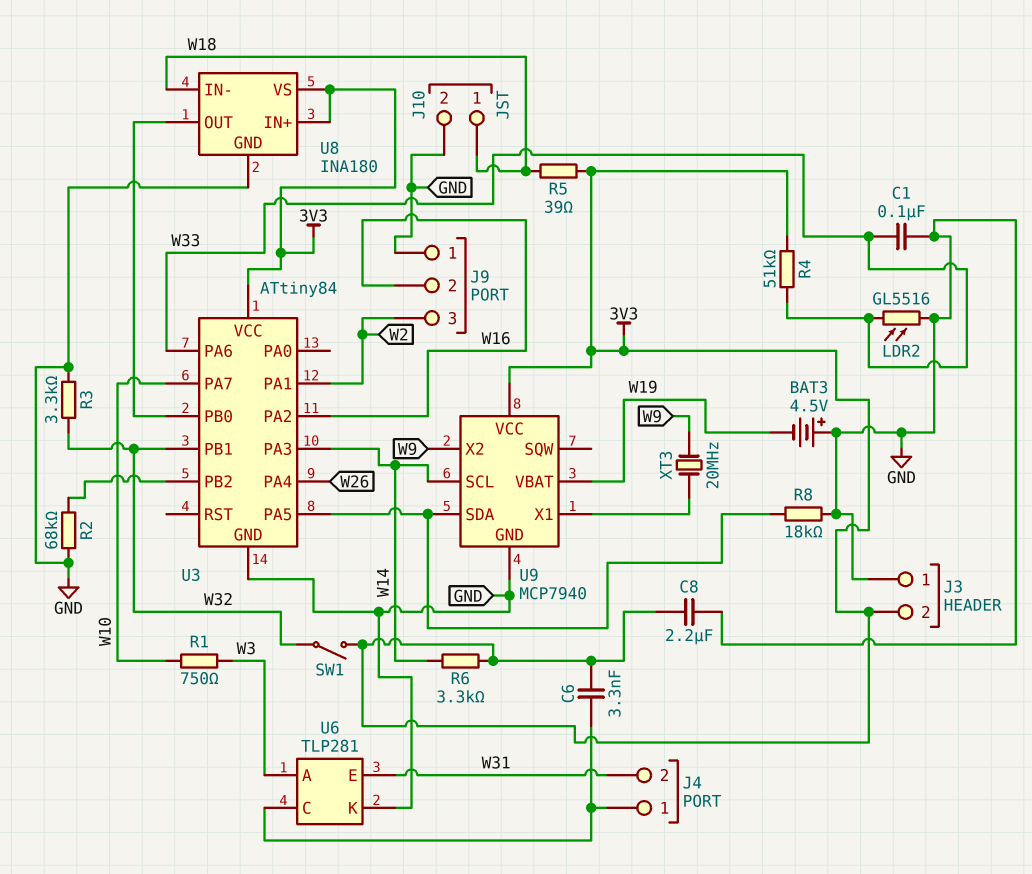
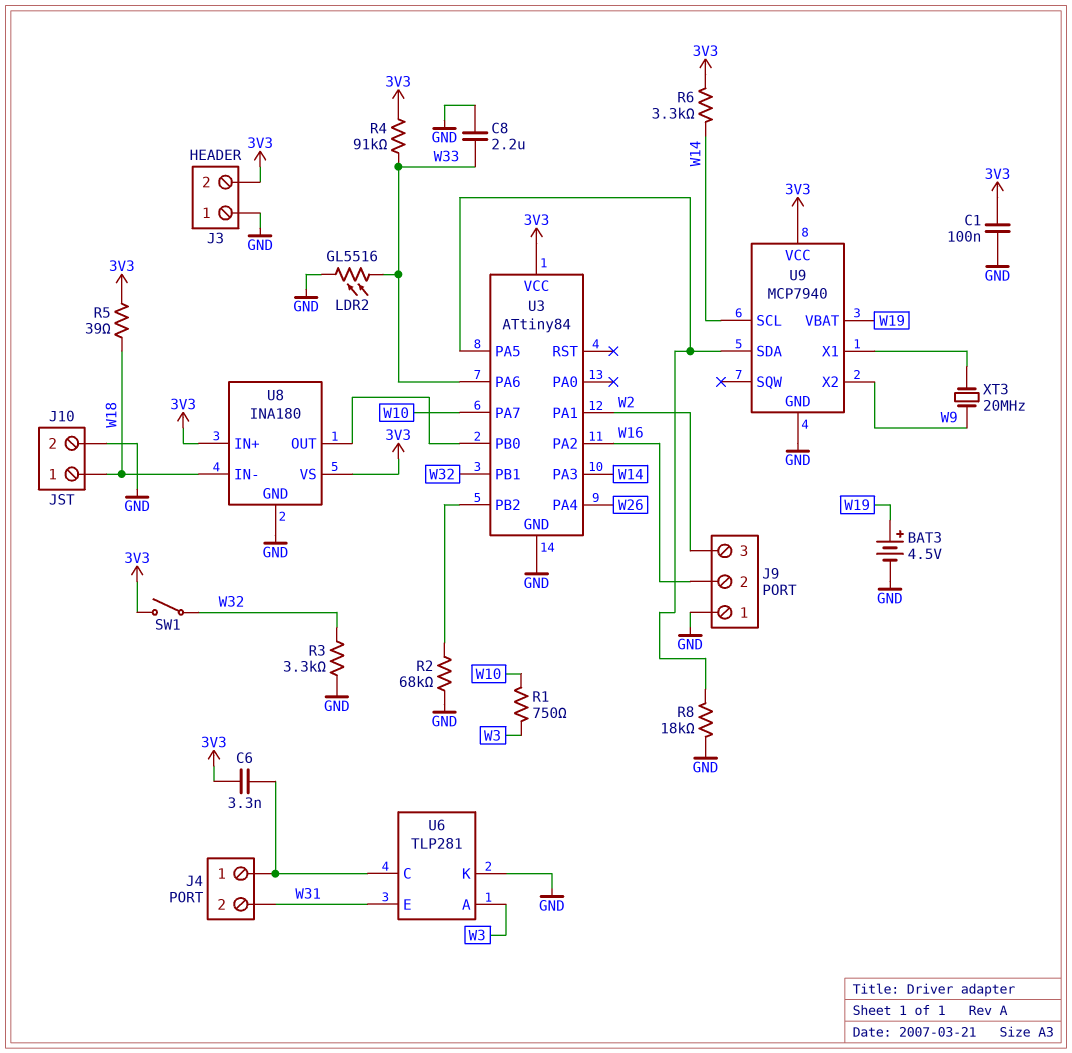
BAT3: 4.5V (plus GND, minus W19) -> 4.5V (plus W19, minus GND)
C1: 100nF (GND, W33) -> 100nF (3V3, GND)
C8: 2.2uF (3V3, GND) -> 2.2uF (GND, W33)
R4: 51k (3V3, W33) -> 91k (3V3, W33)

